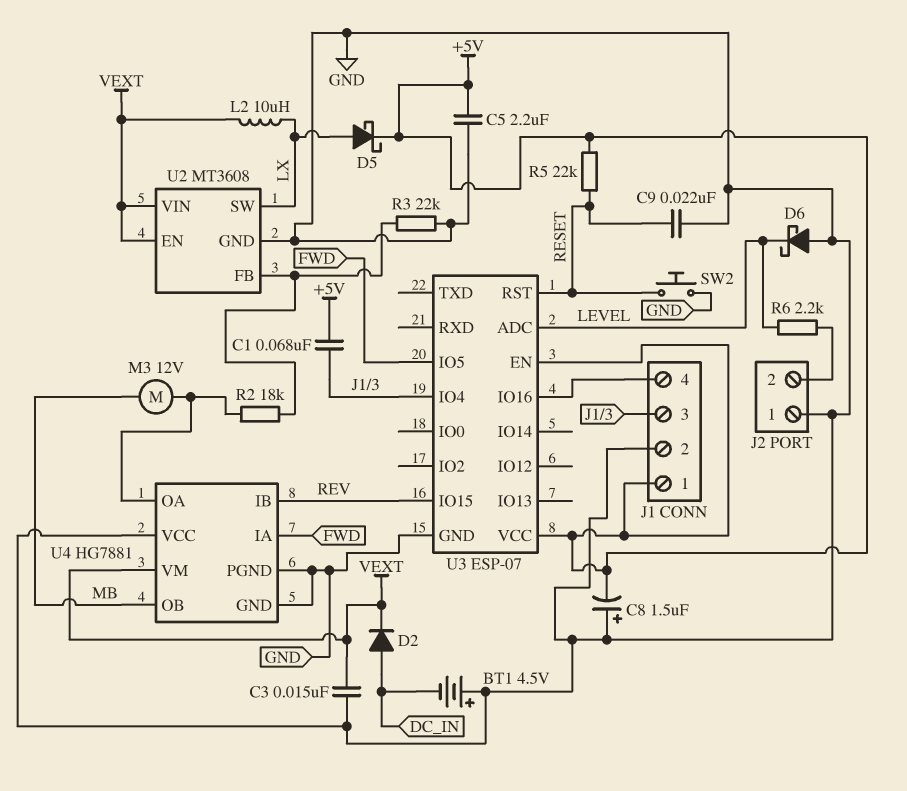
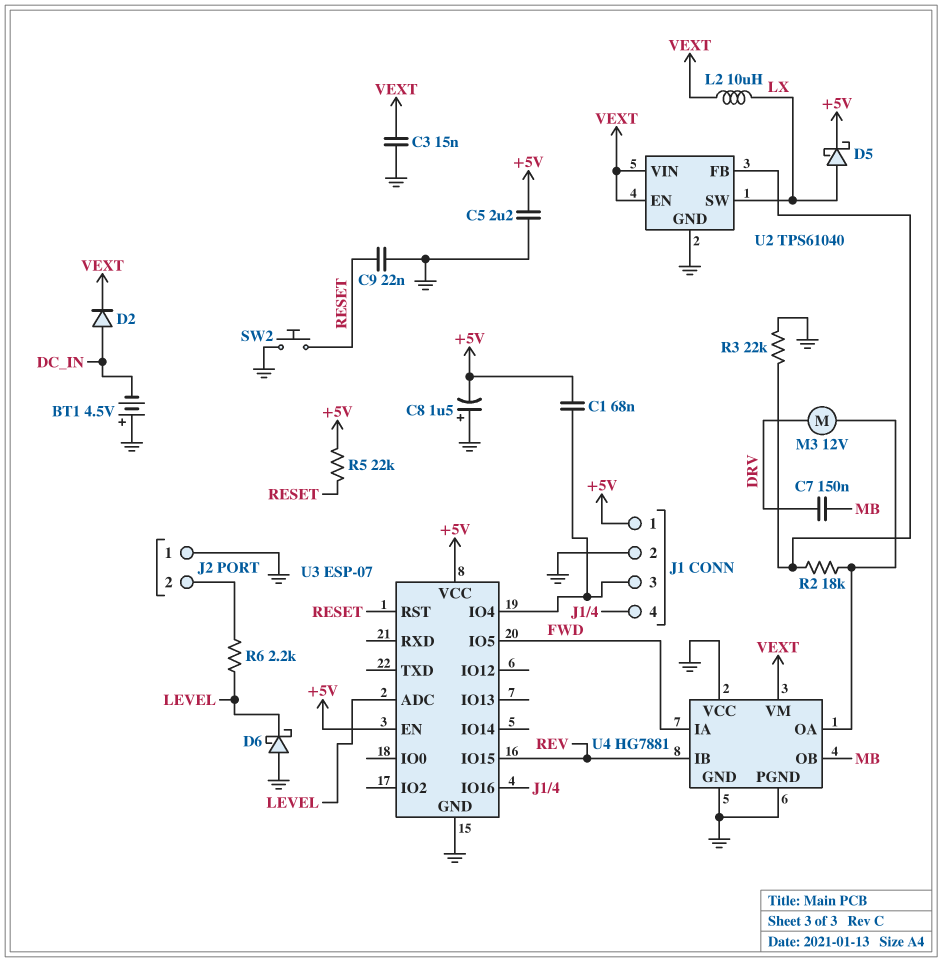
C7: none -> 150nF (DRV, MB)
M3: motor 12V (MB, U4/OA) -> motor 12V (DRV, U4/OA)
U2: MT3608 -> TPS61040

